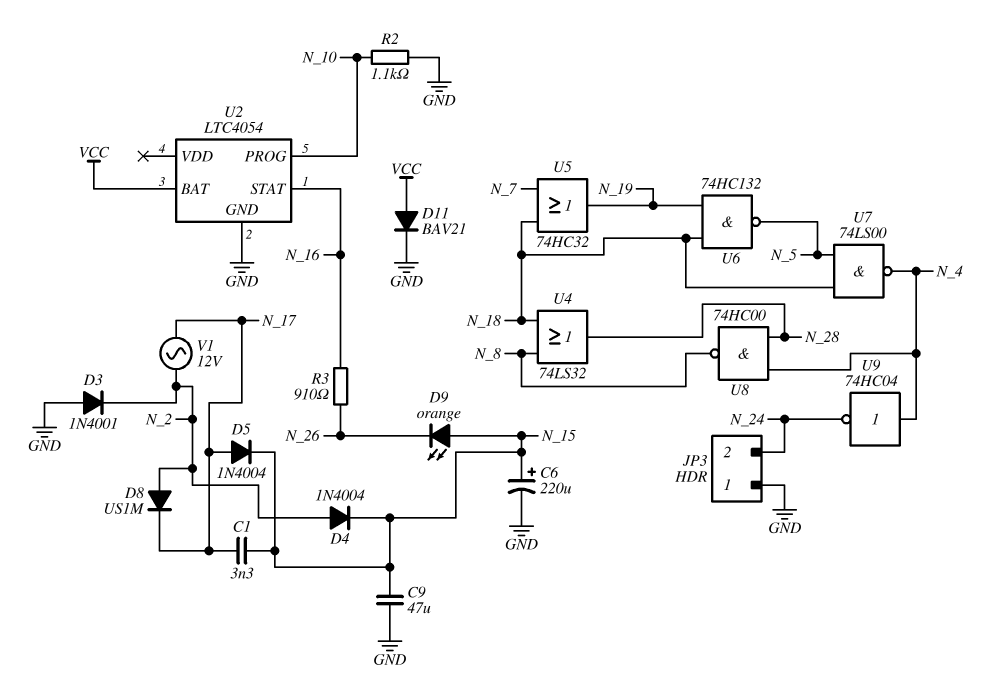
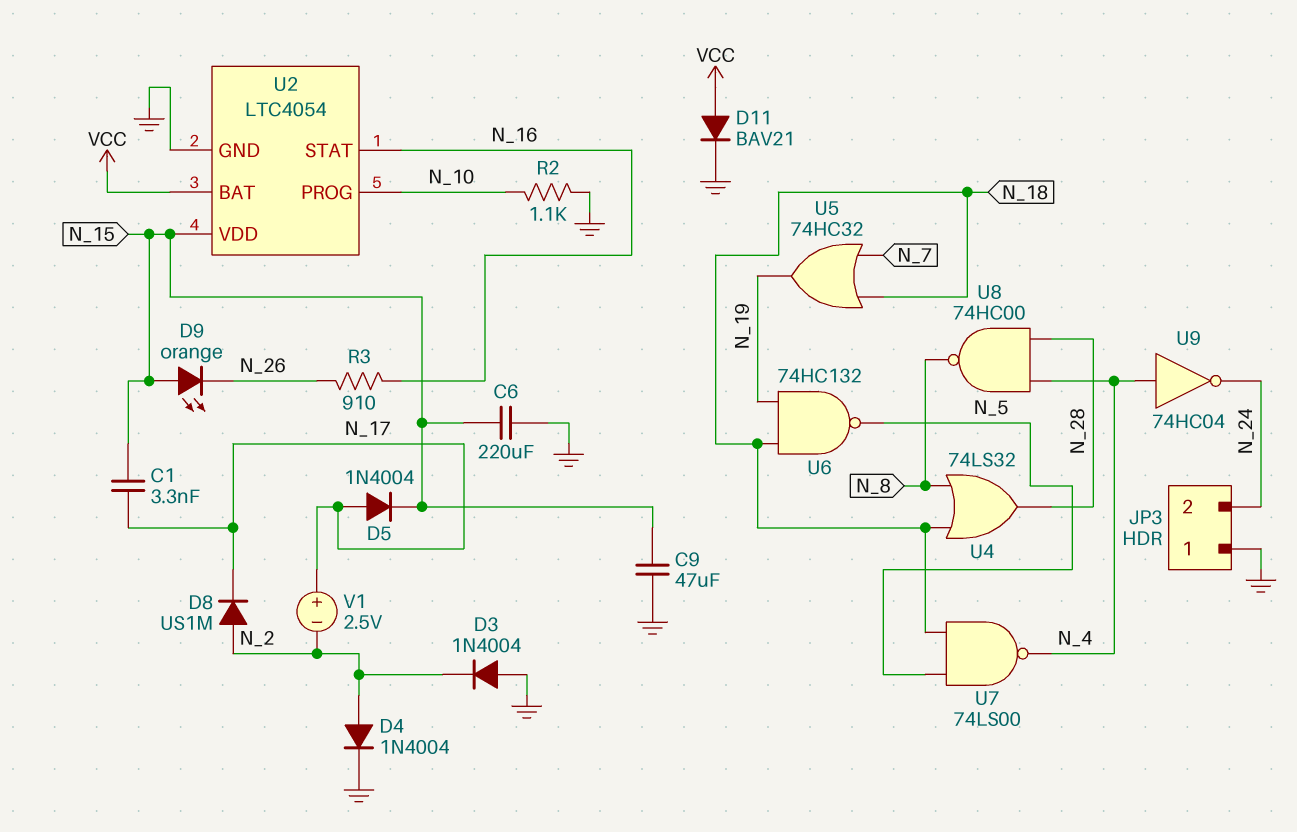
C6: 220uF (plus N_15, minus GND) -> 220uF (GND, N_15)
D3: diode 1N4001 (A GND, K N_2) -> diode 1N4004 (A GND, K N_2)
D4: diode 1N4004 (A N_2, K N_15) -> diode 1N4004 (A N_2, K GND)
U2 pin VDD: none -> N_15
V1: AC 12V (N_2, N_17) -> 2.5V (plus N_17, minus N_2)

